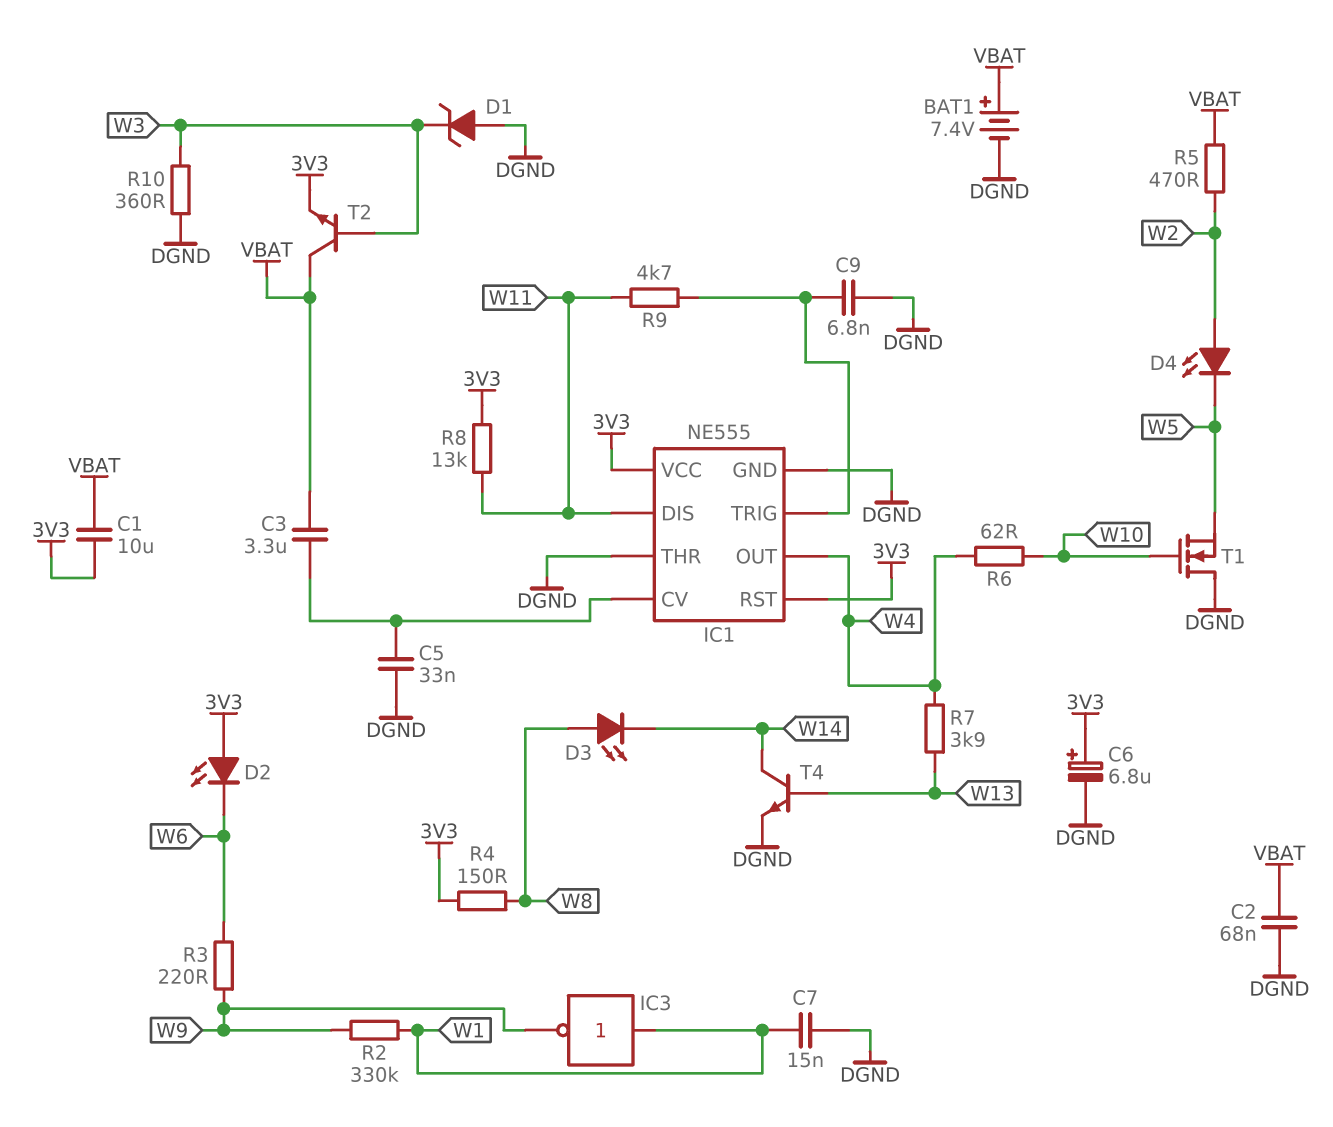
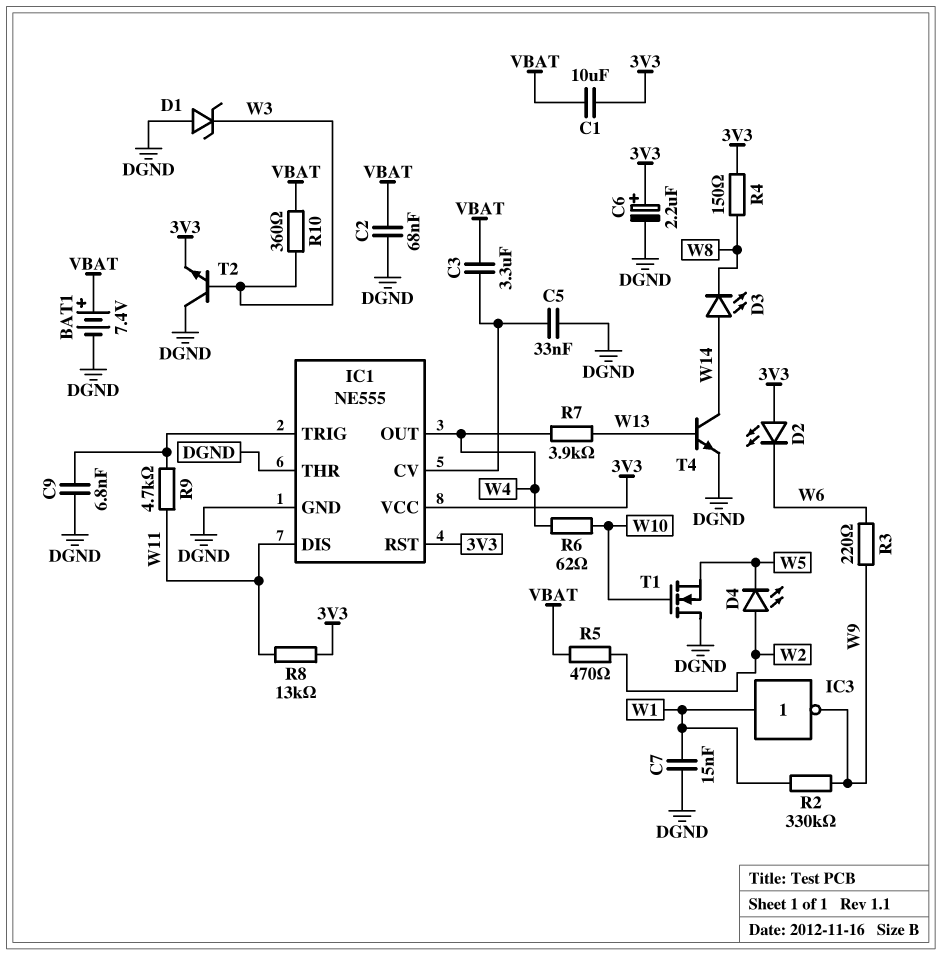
C6: 6.8uF (plus 3V3, minus DGND) -> 2.2uF (plus 3V3, minus DGND)
D3: LED (A W8, K W14) -> LED (A W14, K W8)
R10: 360 (DGND, W3) -> 360 (VBAT, W3)
T2: NPN (B W3, C VBAT, E 3V3) -> NPN (B W3, C DGND, E 3V3)

